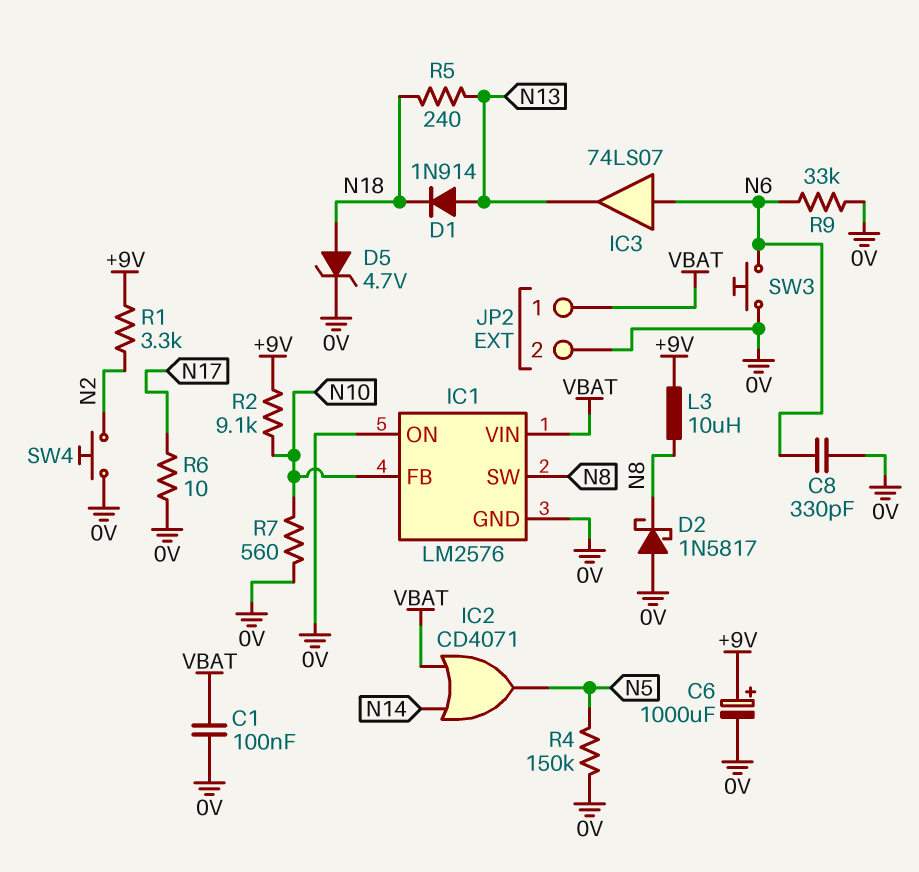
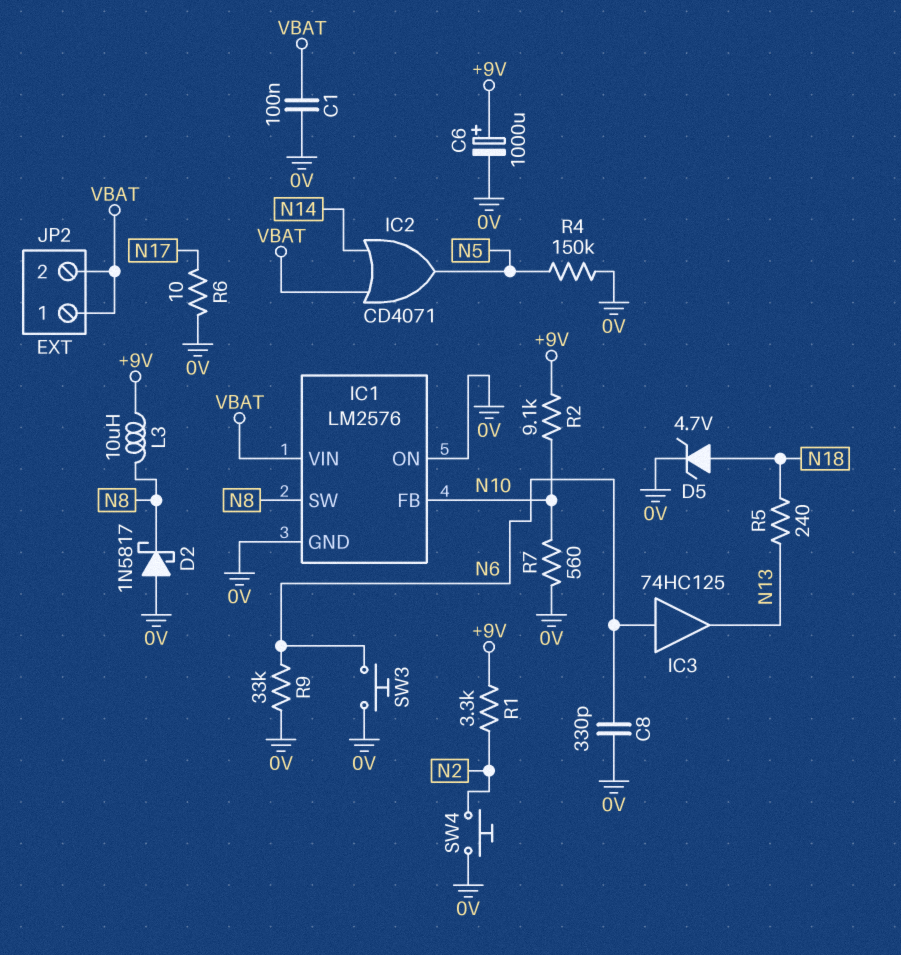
D1: diode 1N914 (A N13, K N18) -> none
IC3: buffer 74LS07 (in N6, out N13) -> buffer 74HC125 (in N6, out N13)
JP2 pin 2: 0V -> VBAT

